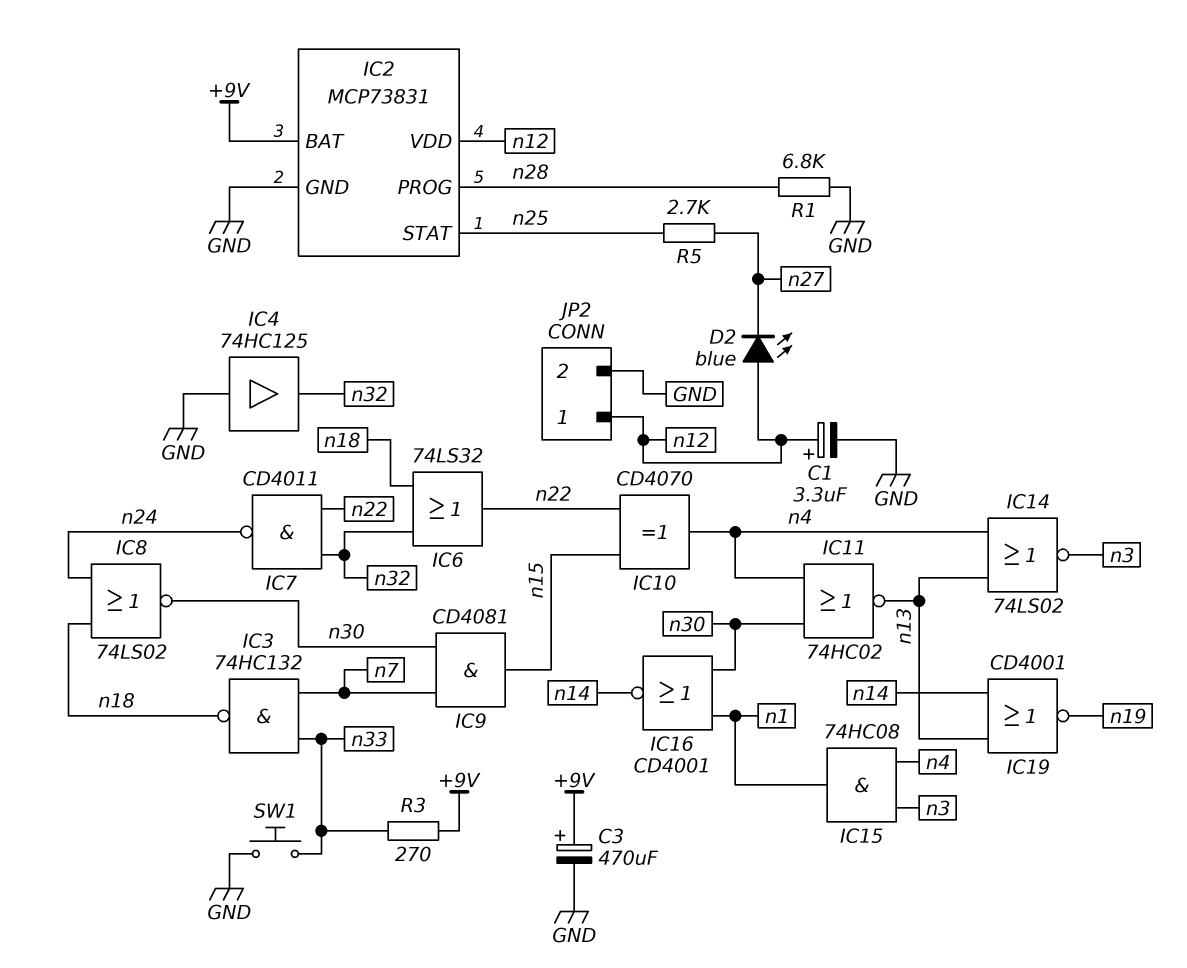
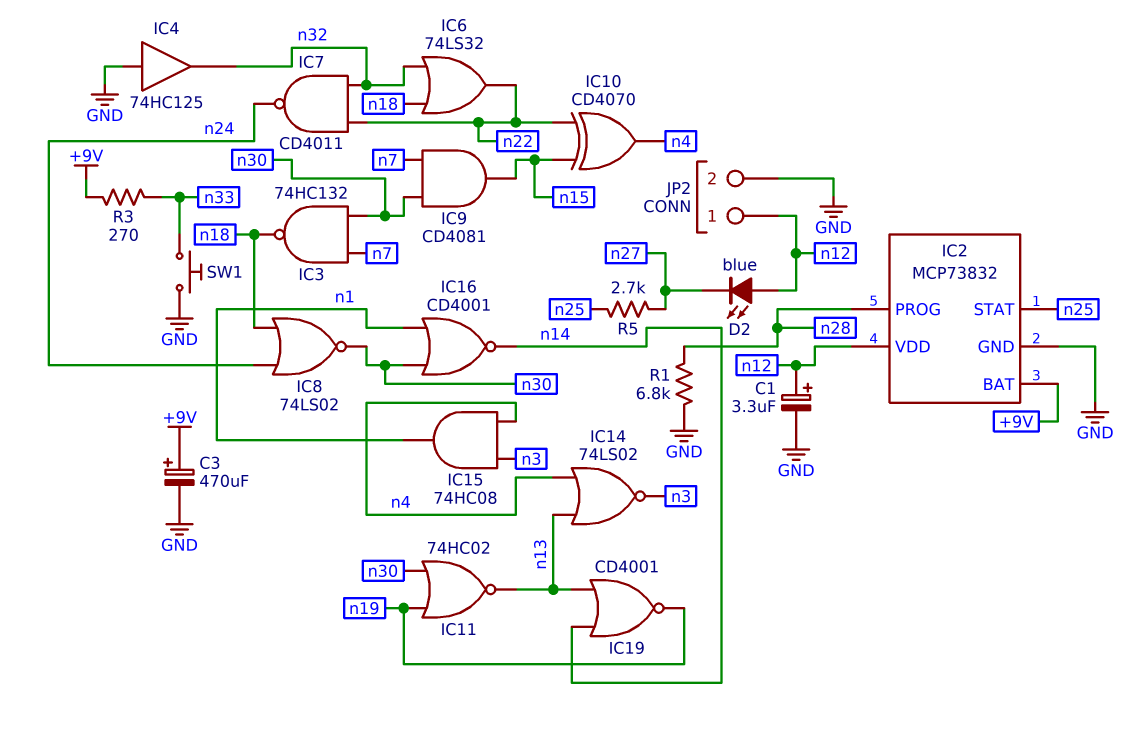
IC2: MCP73831 -> MCP73832
IC3: NAND 74HC132 (in n7, in n33, out n18) -> NAND 74HC132 (in n7, in n30, out n18)
IC11: NOR 74HC02 (in n4, in n30, out n13) -> NOR 74HC02 (in n19, in n30, out n13)

